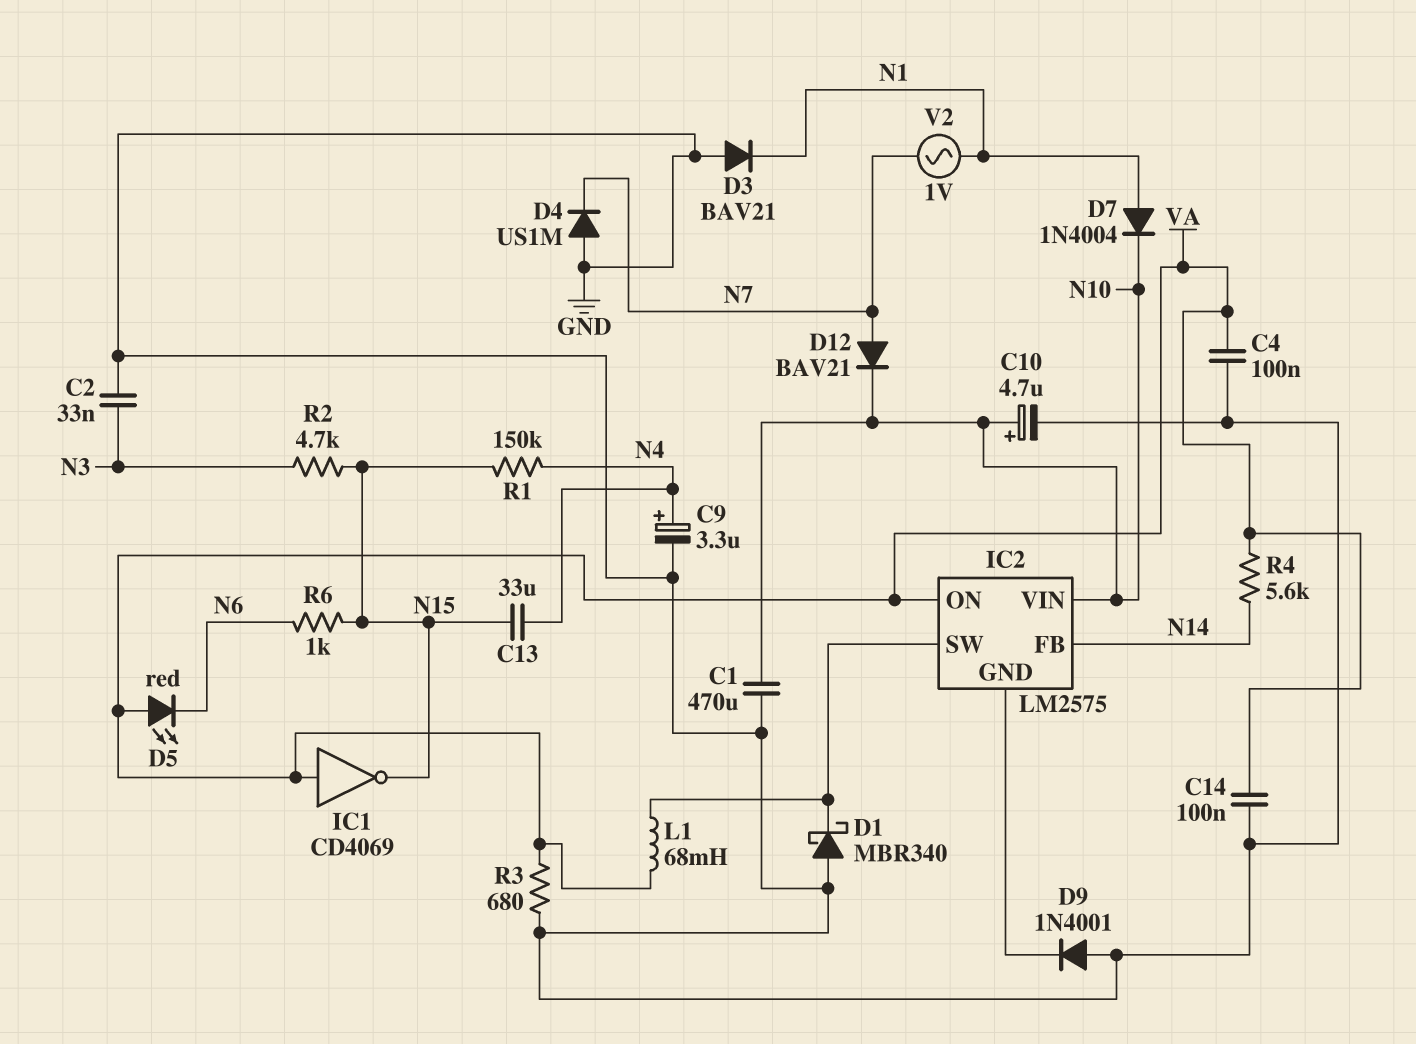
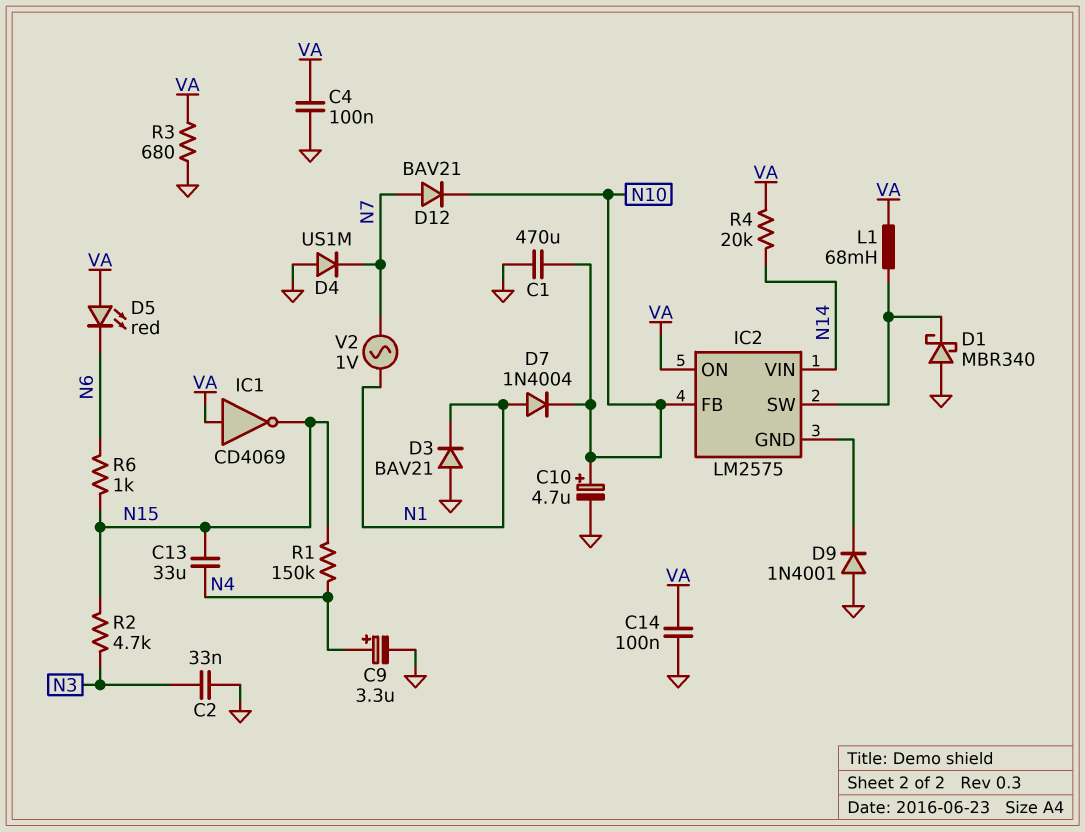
IC2 pin FB: N14 -> N10
IC2 pin VIN: N10 -> N14
R4: 5.6k (N14, VA) -> 20k (N14, VA)

